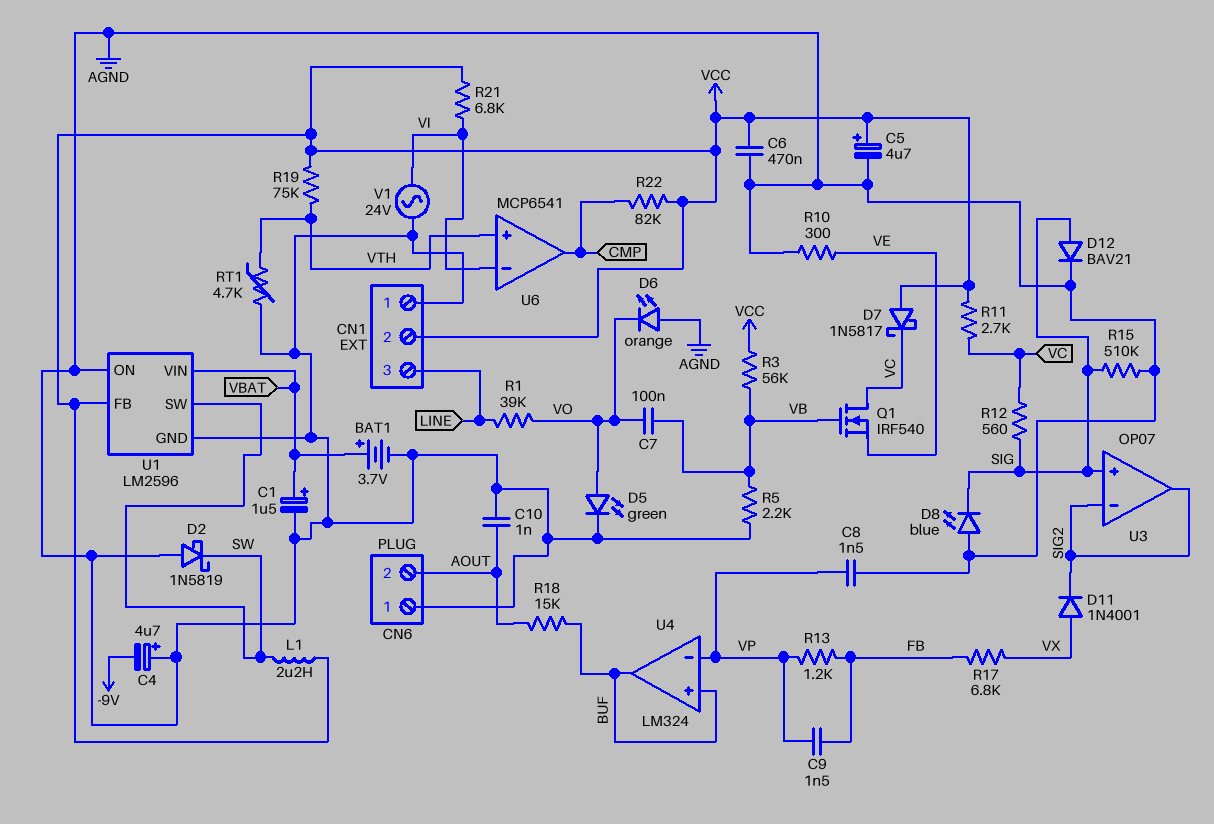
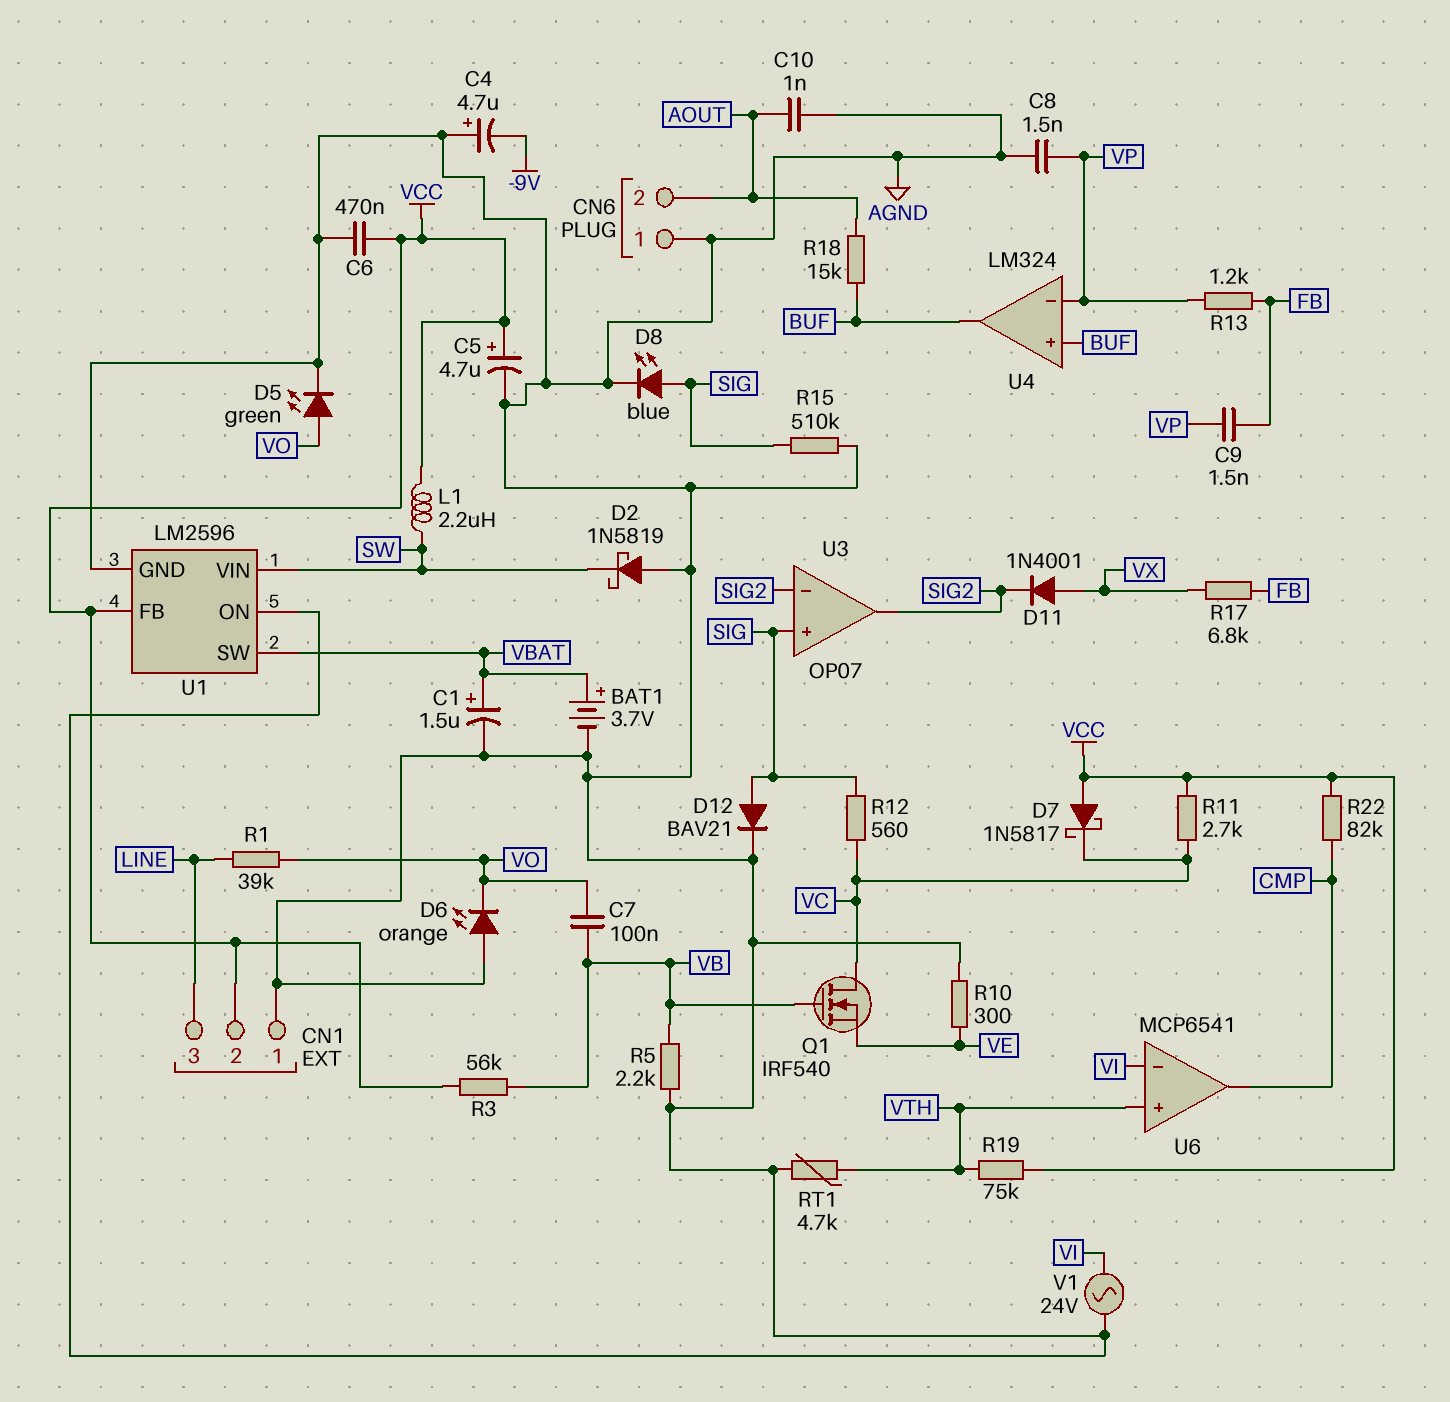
D8: LED blue (A AGND, K SIG) -> LED blue (A SIG, K AGND)
R21: 6.8k (VCC, VI) -> none
U1 pin SW: SW -> VBAT
U1 pin VIN: VBAT -> SW

